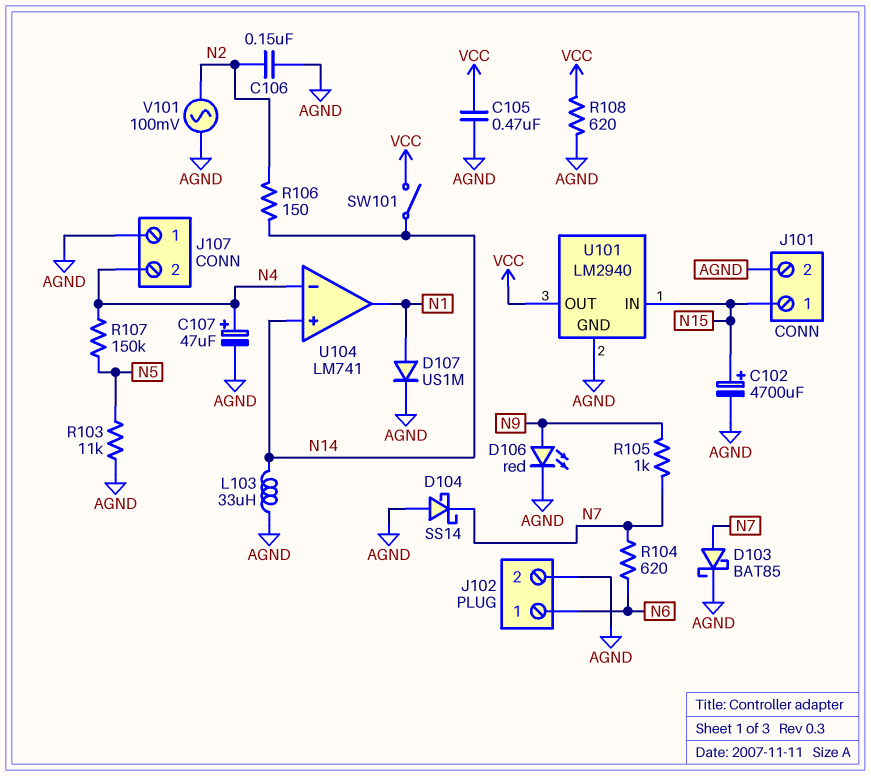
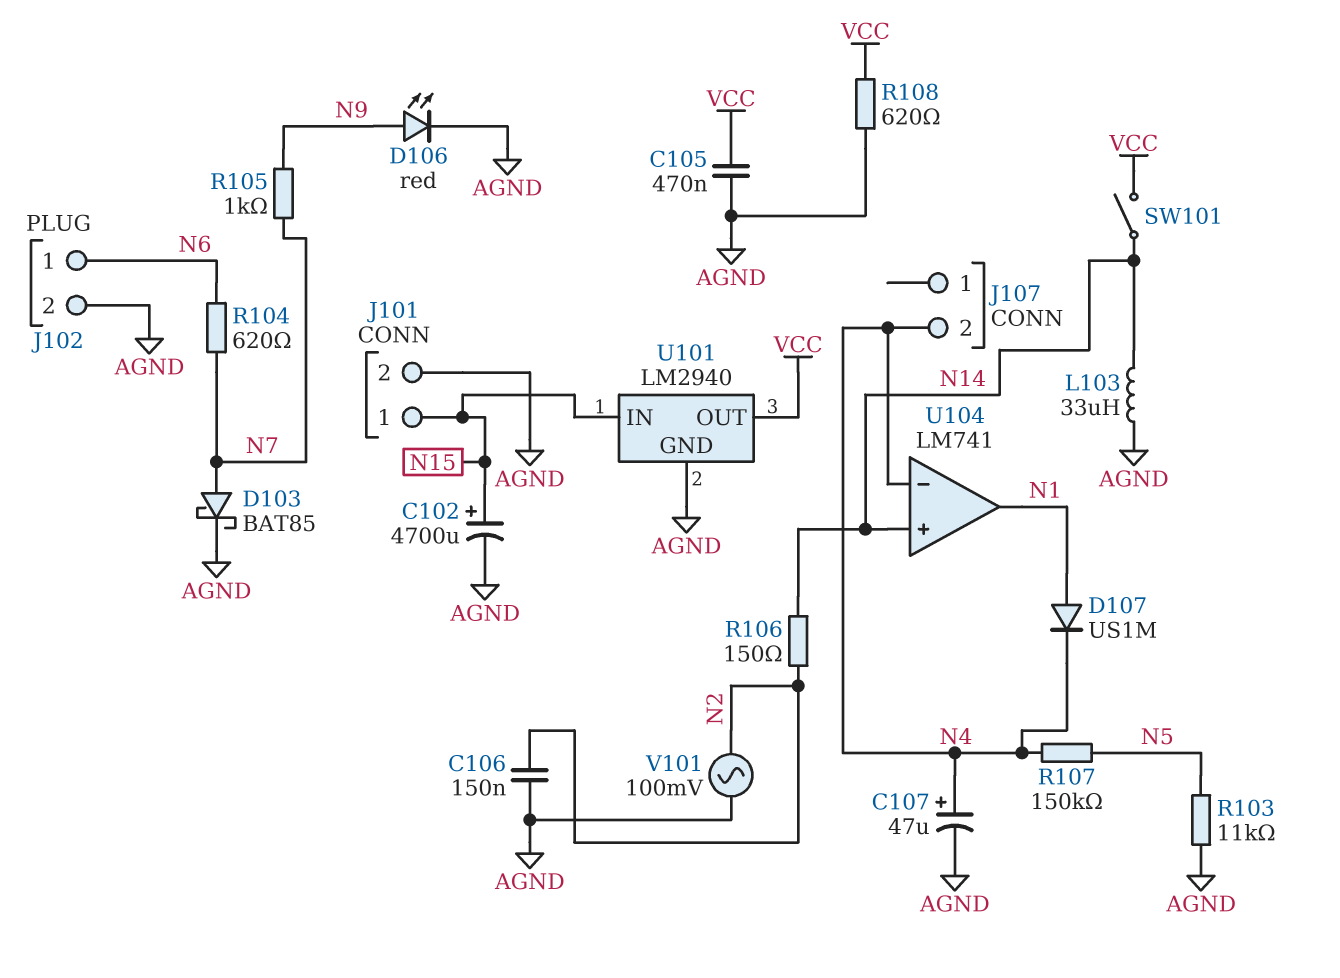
D104: schottky SS14 (A AGND, K N7) -> none
D107: diode US1M (A N1, K AGND) -> diode US1M (A N1, K N4)
J107 pin 1: AGND -> none

